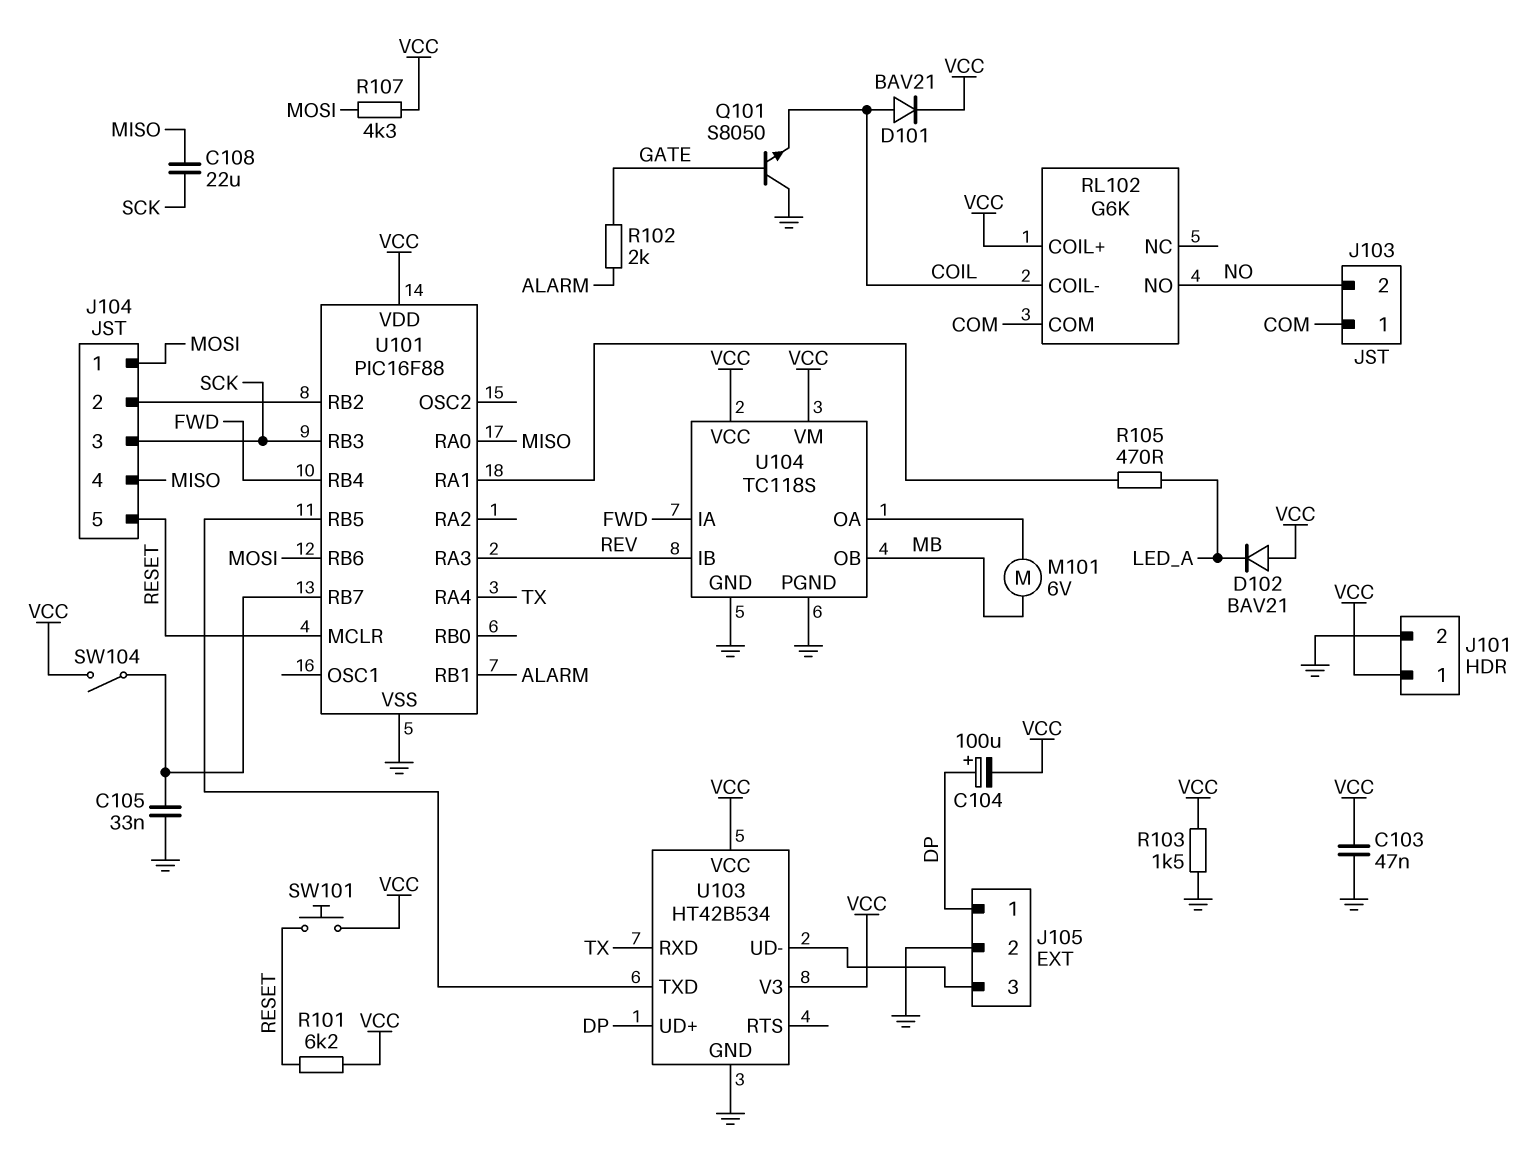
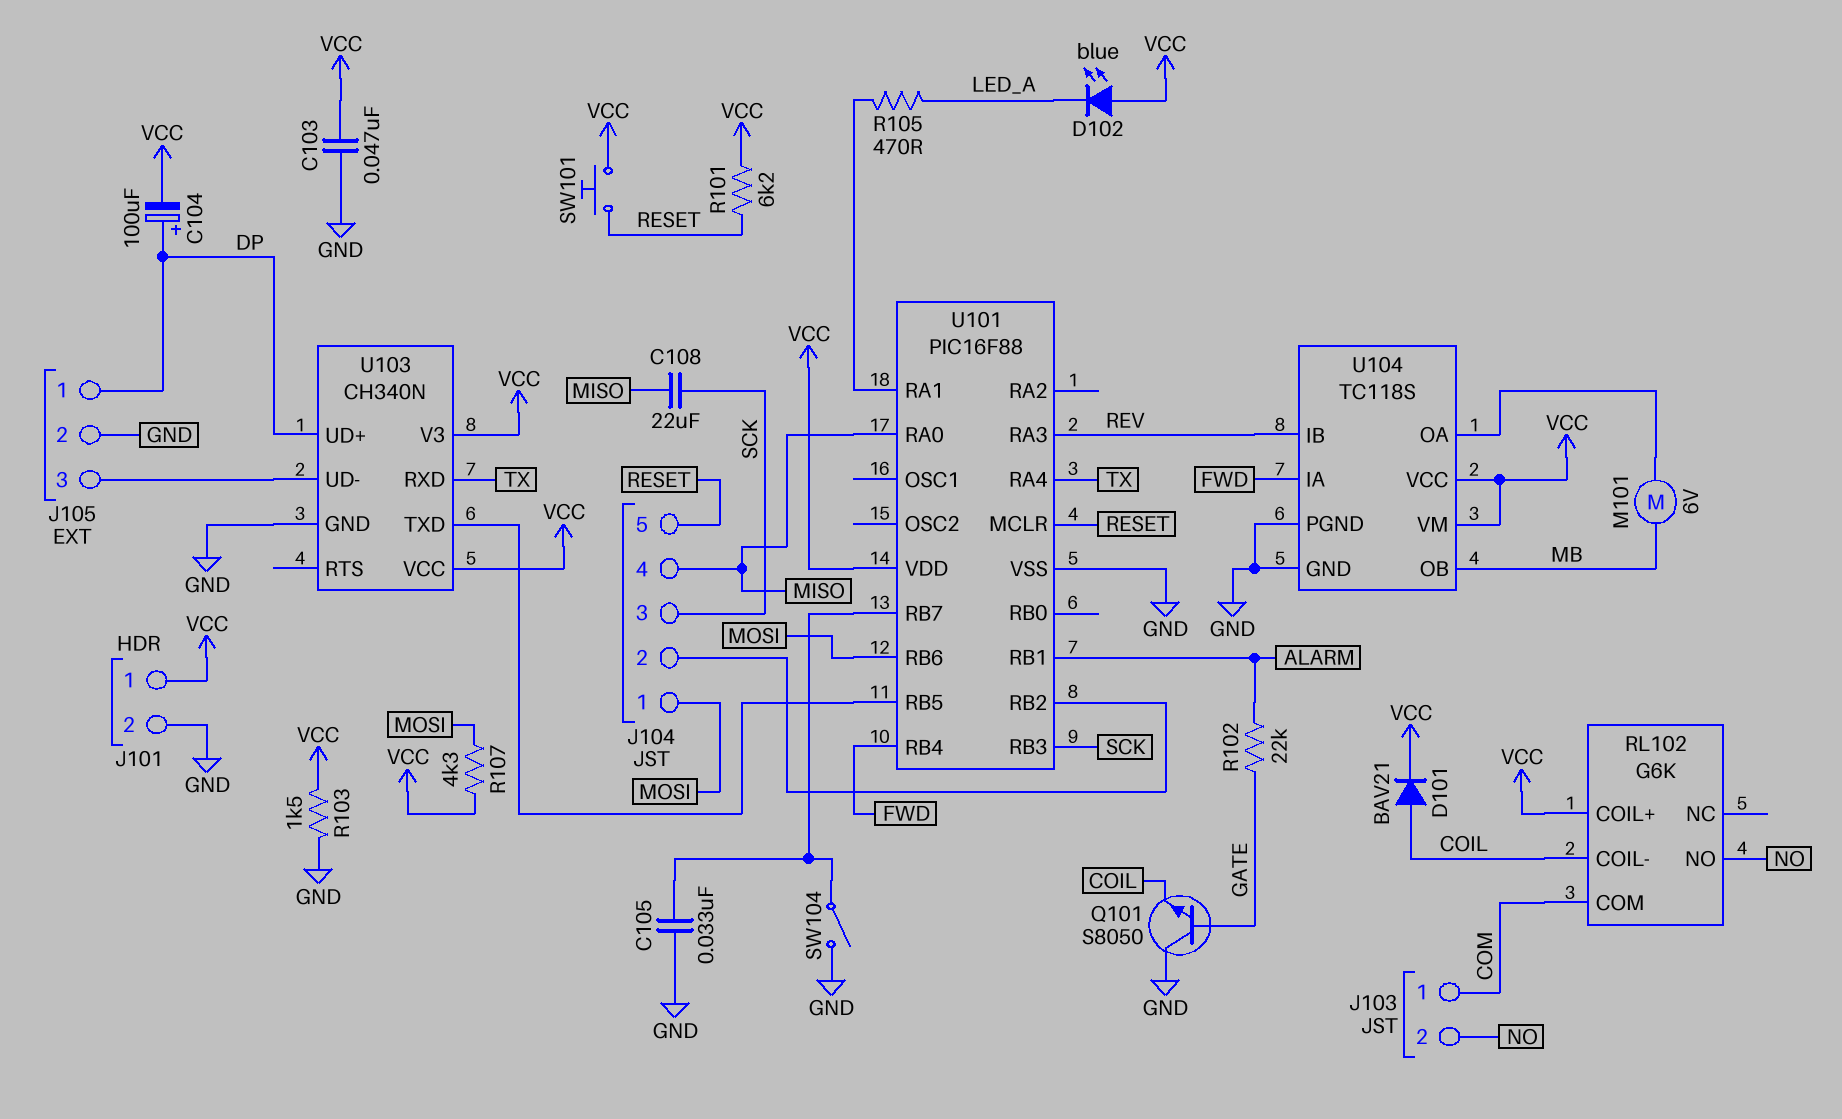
D102: diode BAV21 (A VCC, K LED_A) -> LED blue (A VCC, K LED_A)
R102: 2k (ALARM, GATE) -> 22k (ALARM, GATE)
SW104: switch (U101/RB7, VCC) -> switch (GND, U101/RB7)
U103: HT42B534 -> CH340N

